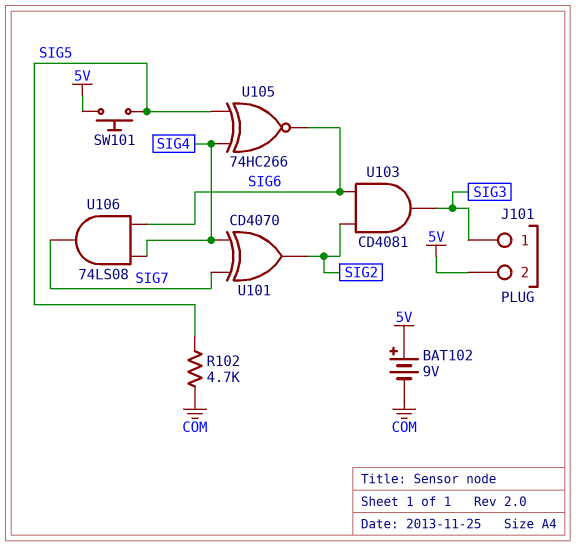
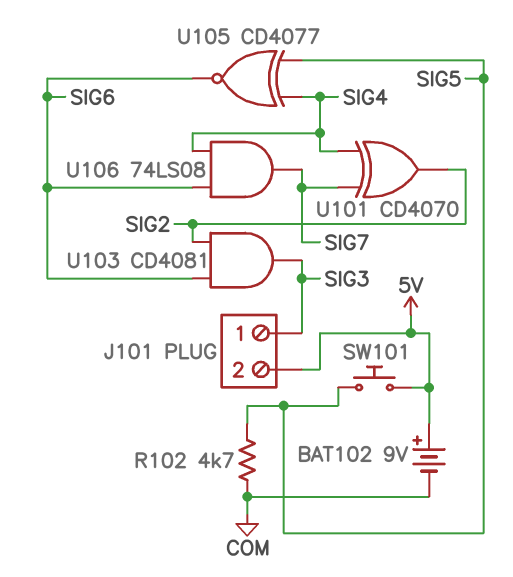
U105: XNOR 74HC266 (in SIG4, in SIG5, out SIG6) -> XNOR CD4077 (in SIG4, in SIG5, out SIG6)

